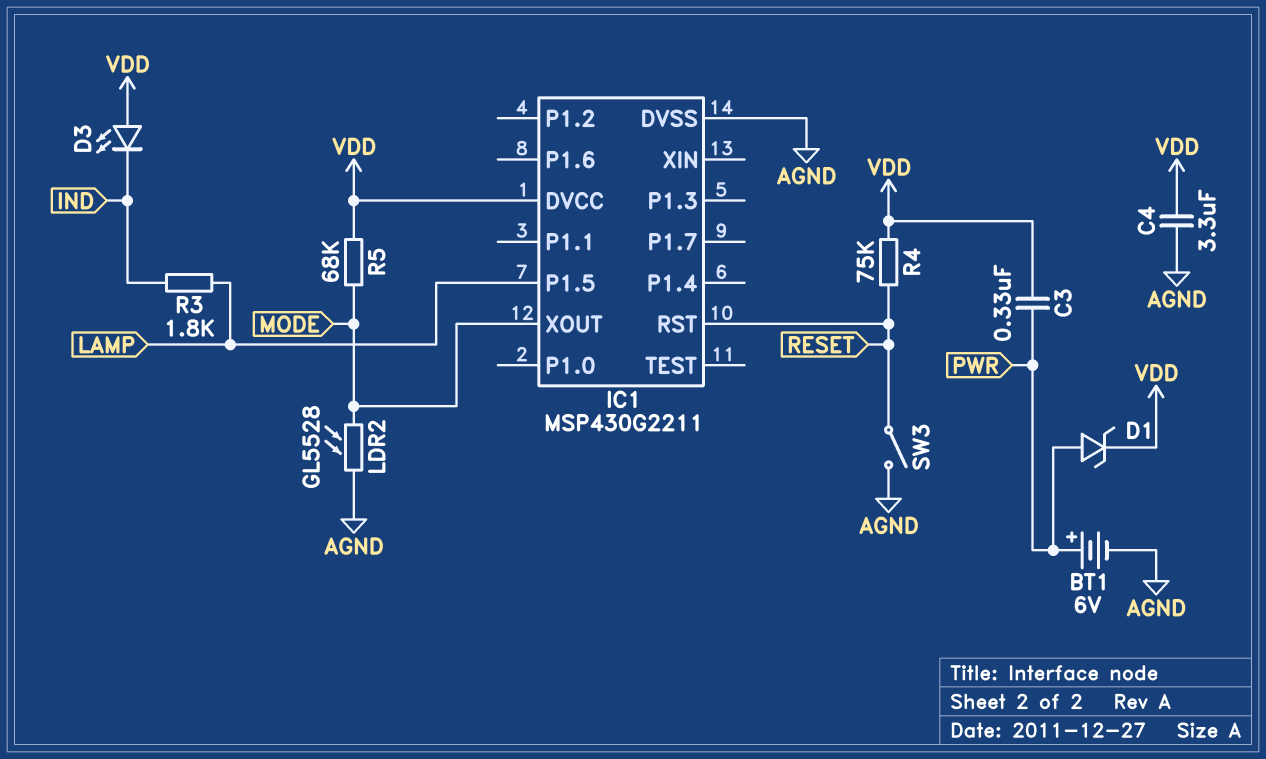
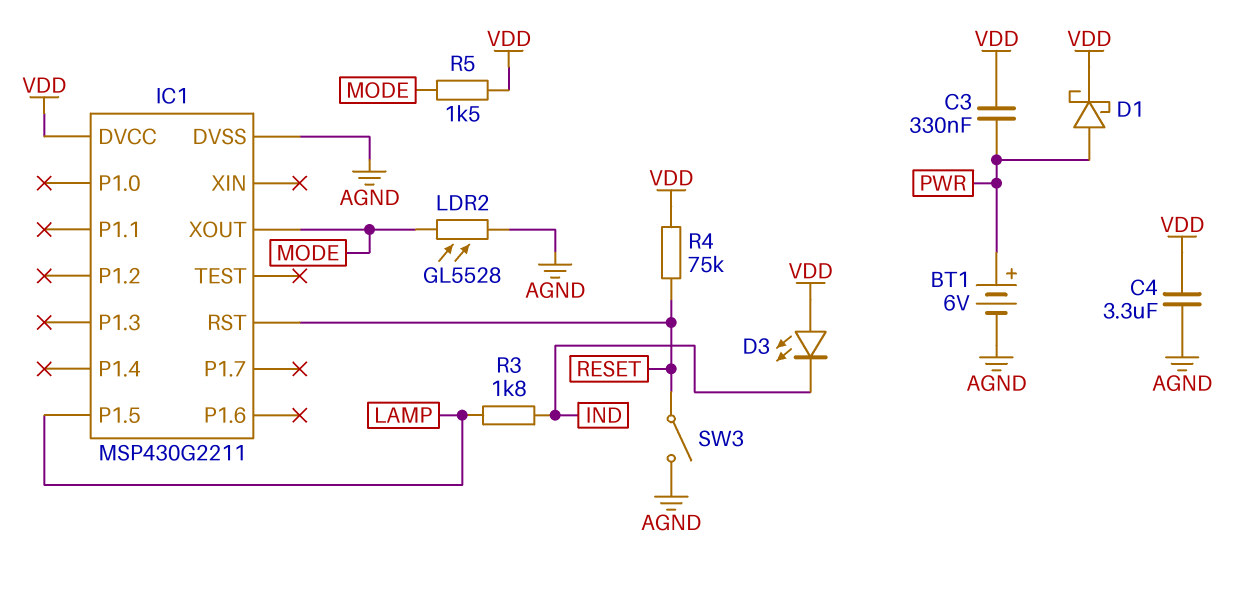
D1: zener (A PWR, K VDD) -> schottky (A PWR, K VDD)
R5: 68k (MODE, VDD) -> 1.5k (MODE, VDD)

